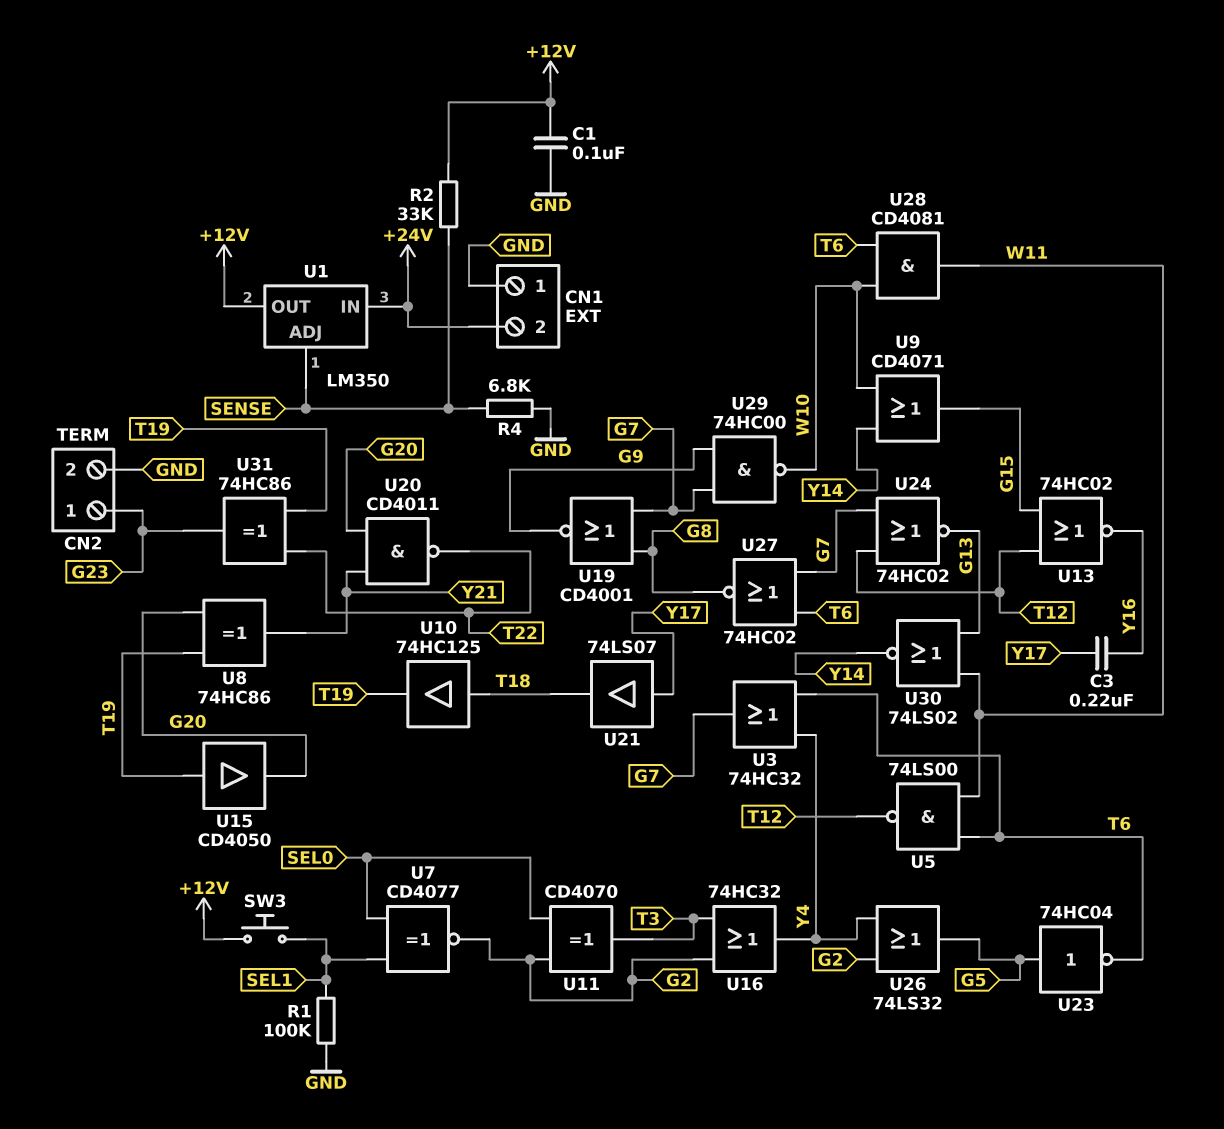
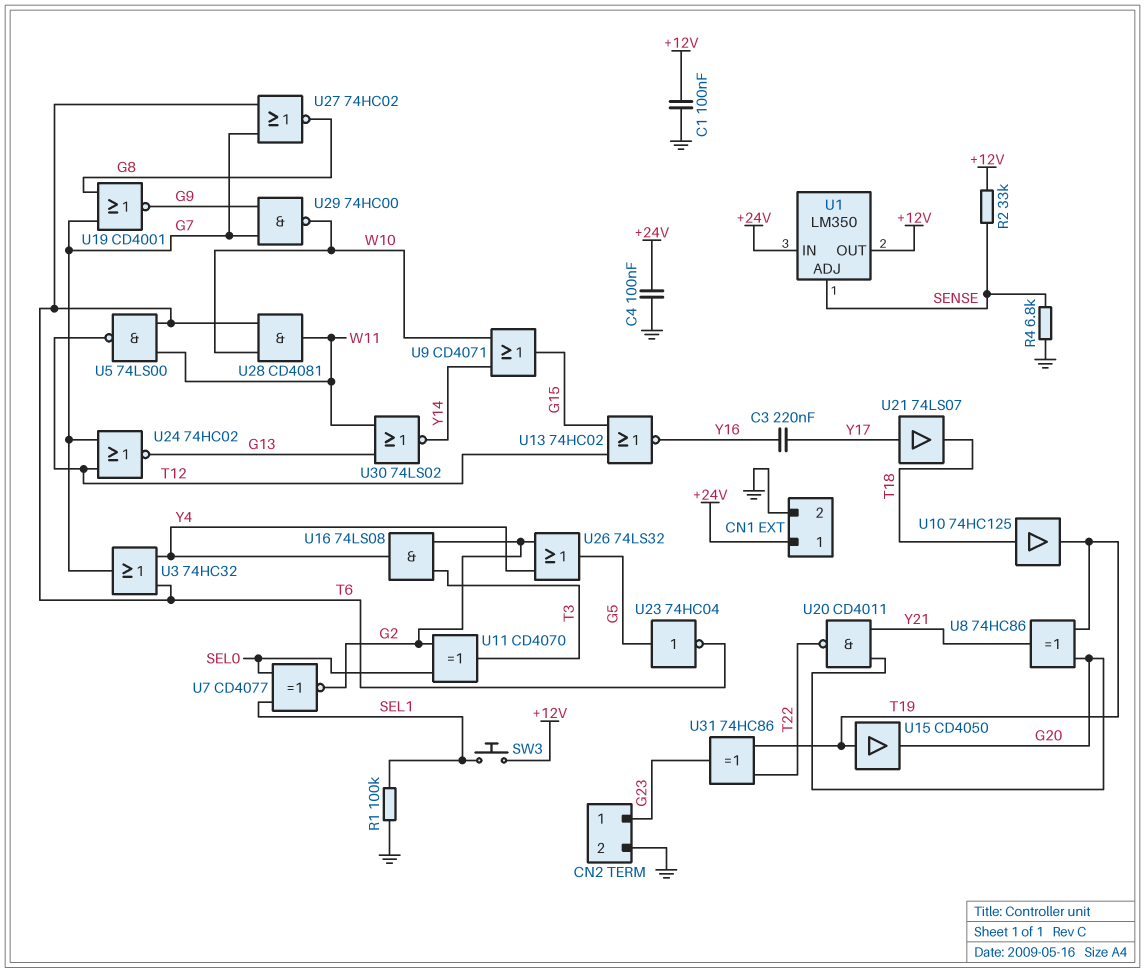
C4: none -> 100nF (+24V, GND)
CN1 pin 1: GND -> +24V
CN1 pin 2: +24V -> GND
U16: OR 74HC32 (in G2, in T3, out Y4) -> AND 74LS08 (in G2, in T3, out Y4)

